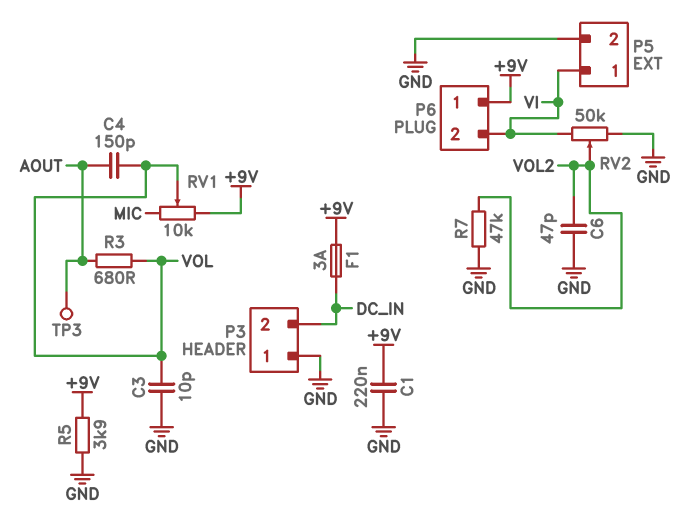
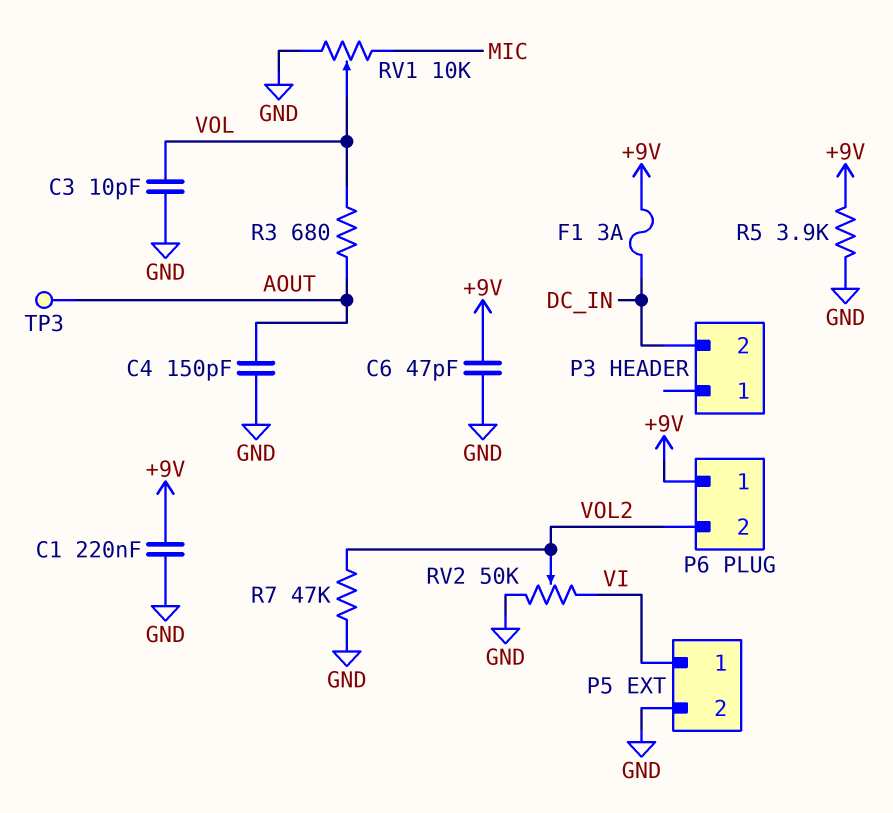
C4: 150pF (AOUT, VOL) -> 150pF (AOUT, GND)
C6: 47pF (GND, VOL2) -> 47pF (+9V, GND)
P3 pin 1: GND -> none
P6 pin 2: VI -> VOL2
RV1: 10k (+9V, MIC, wiper VOL) -> 10k (GND, MIC, wiper VOL)

